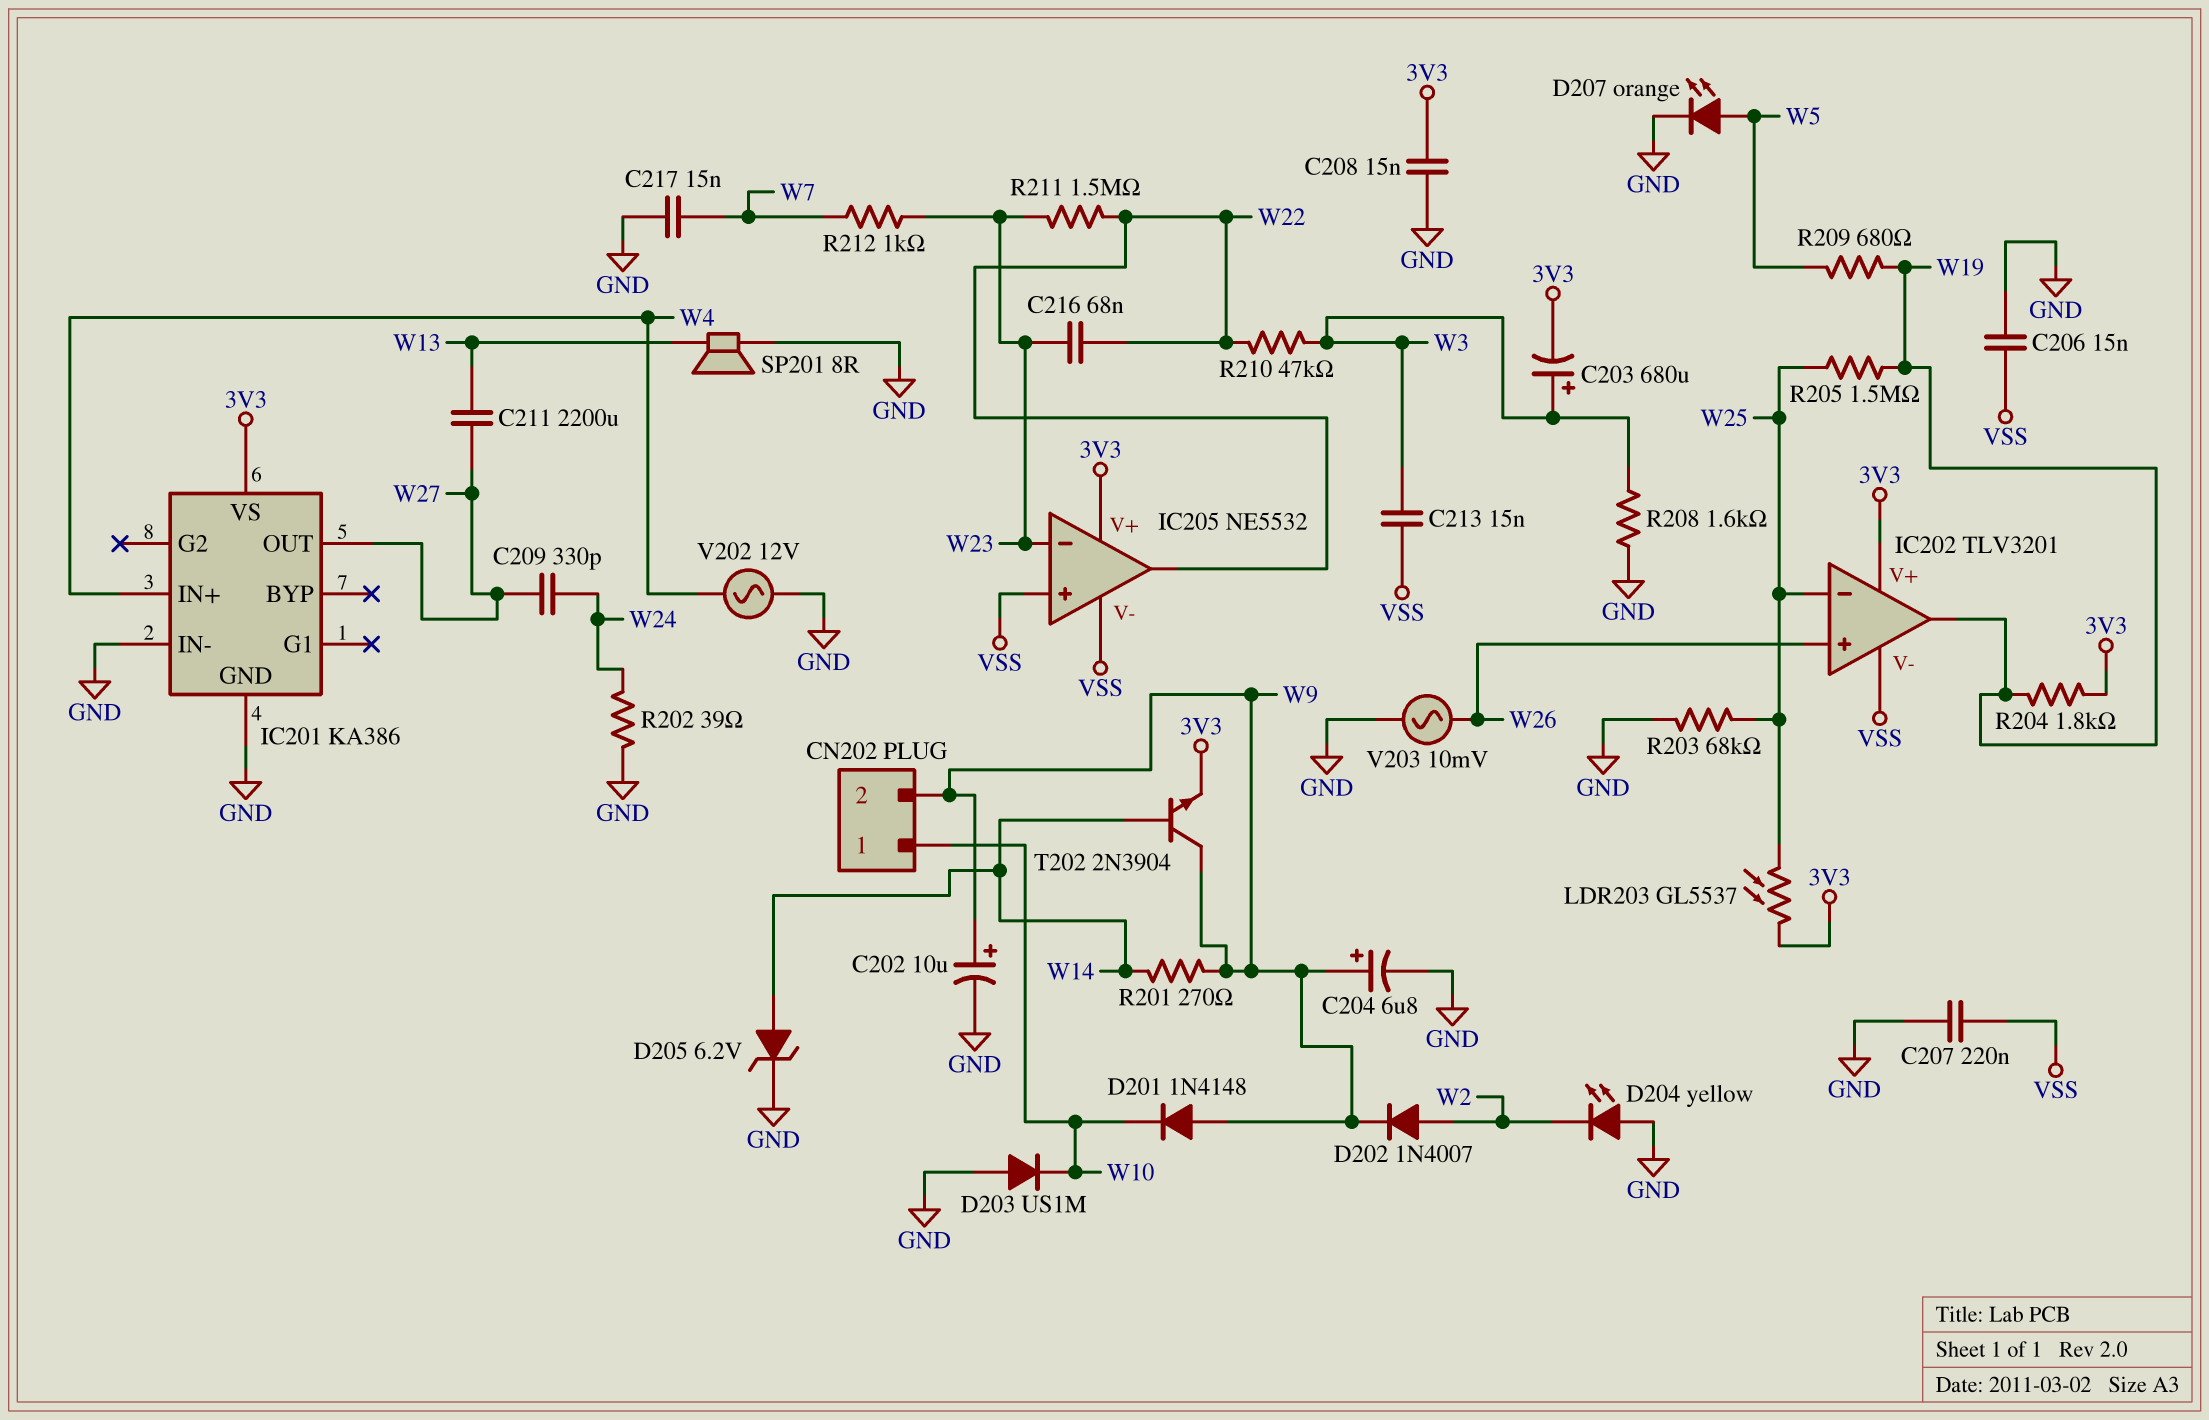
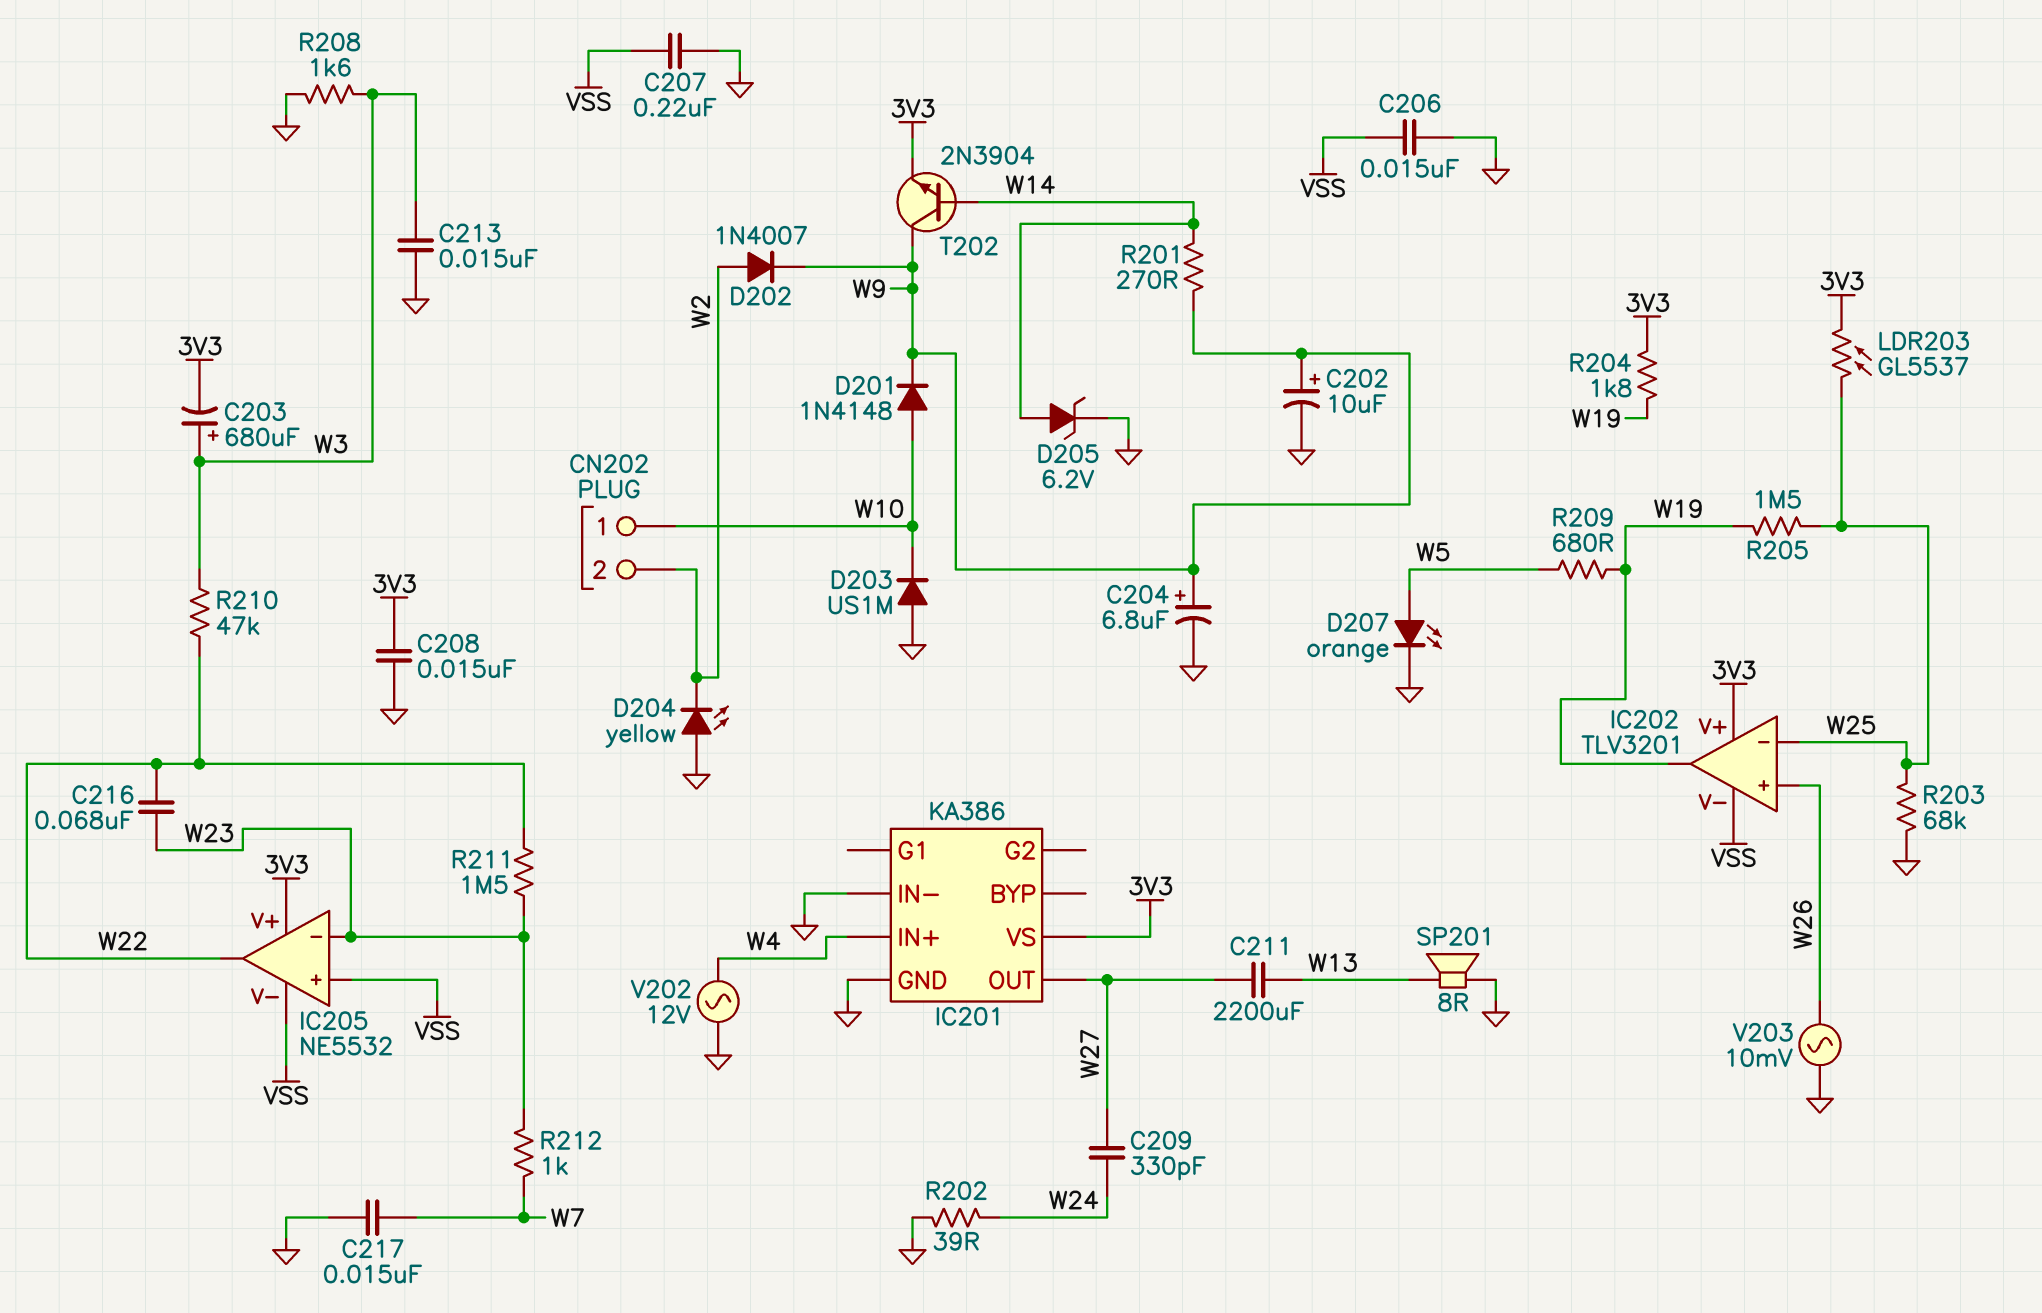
C213: 15nF (VSS, W3) -> 15nF (GND, W3)
CN202 pin 2: W9 -> W2
D201: diode 1N4148 (A W9, K W10) -> diode 1N4148 (A W10, K W9)

